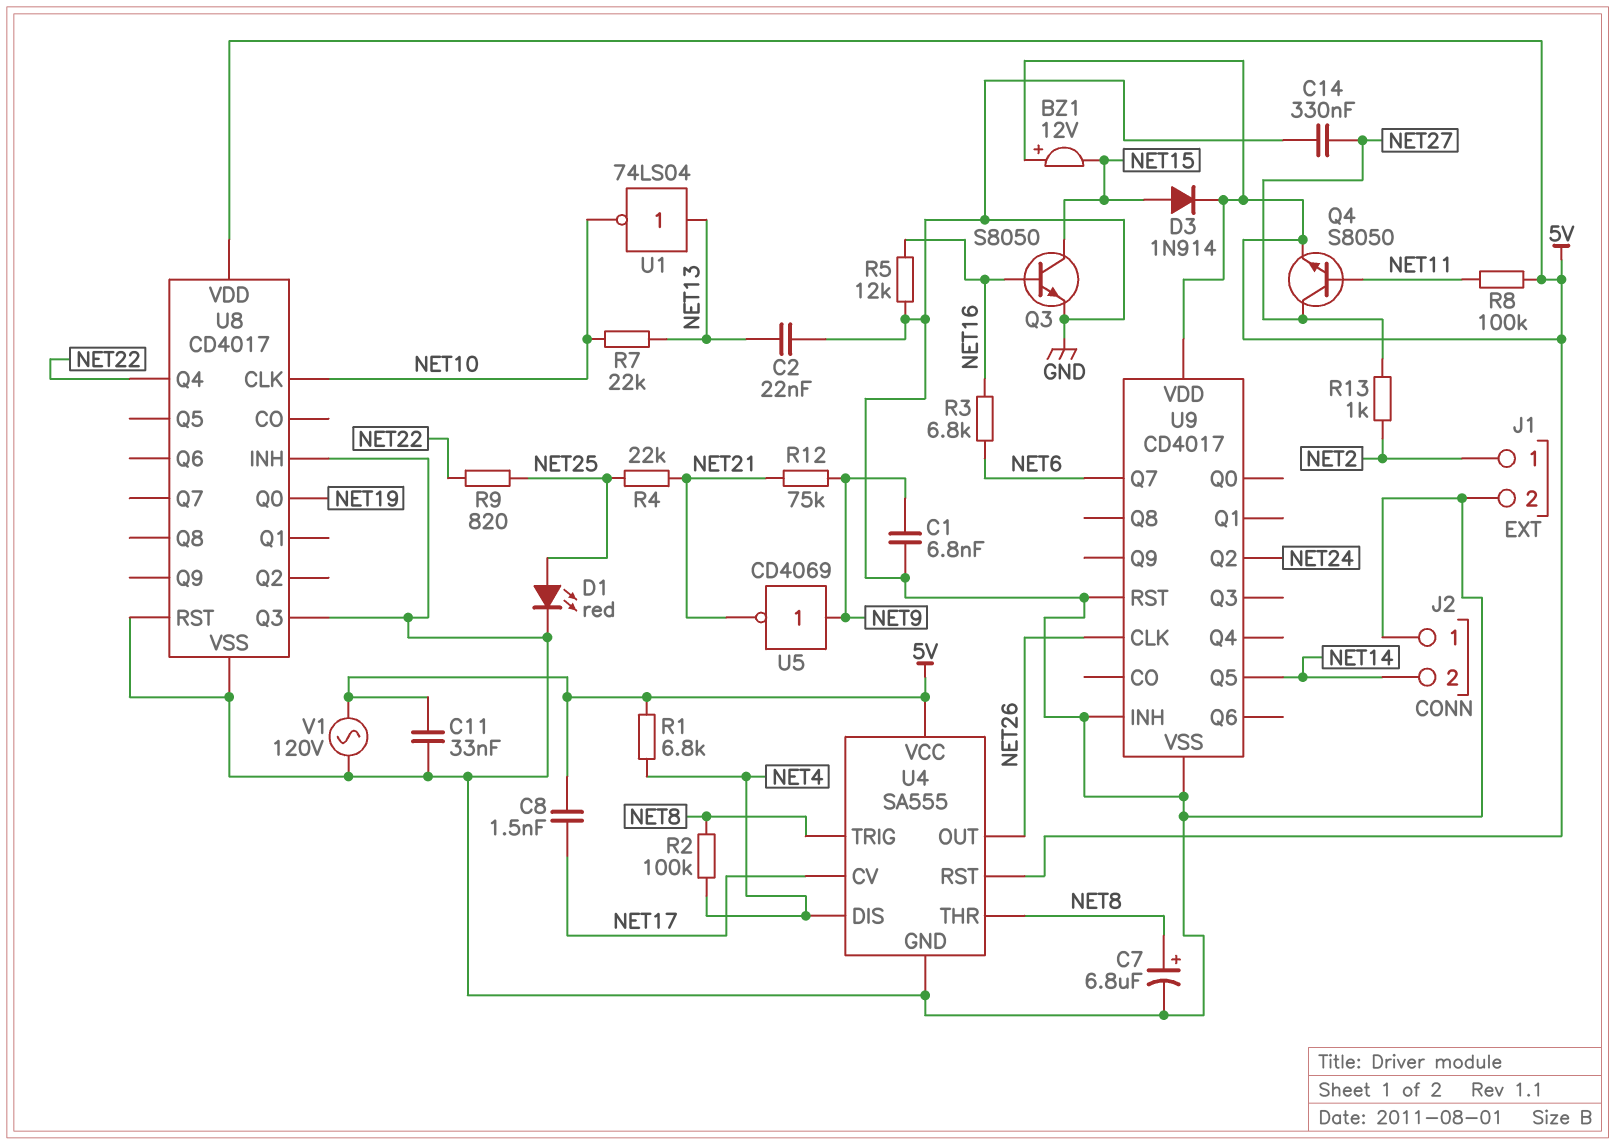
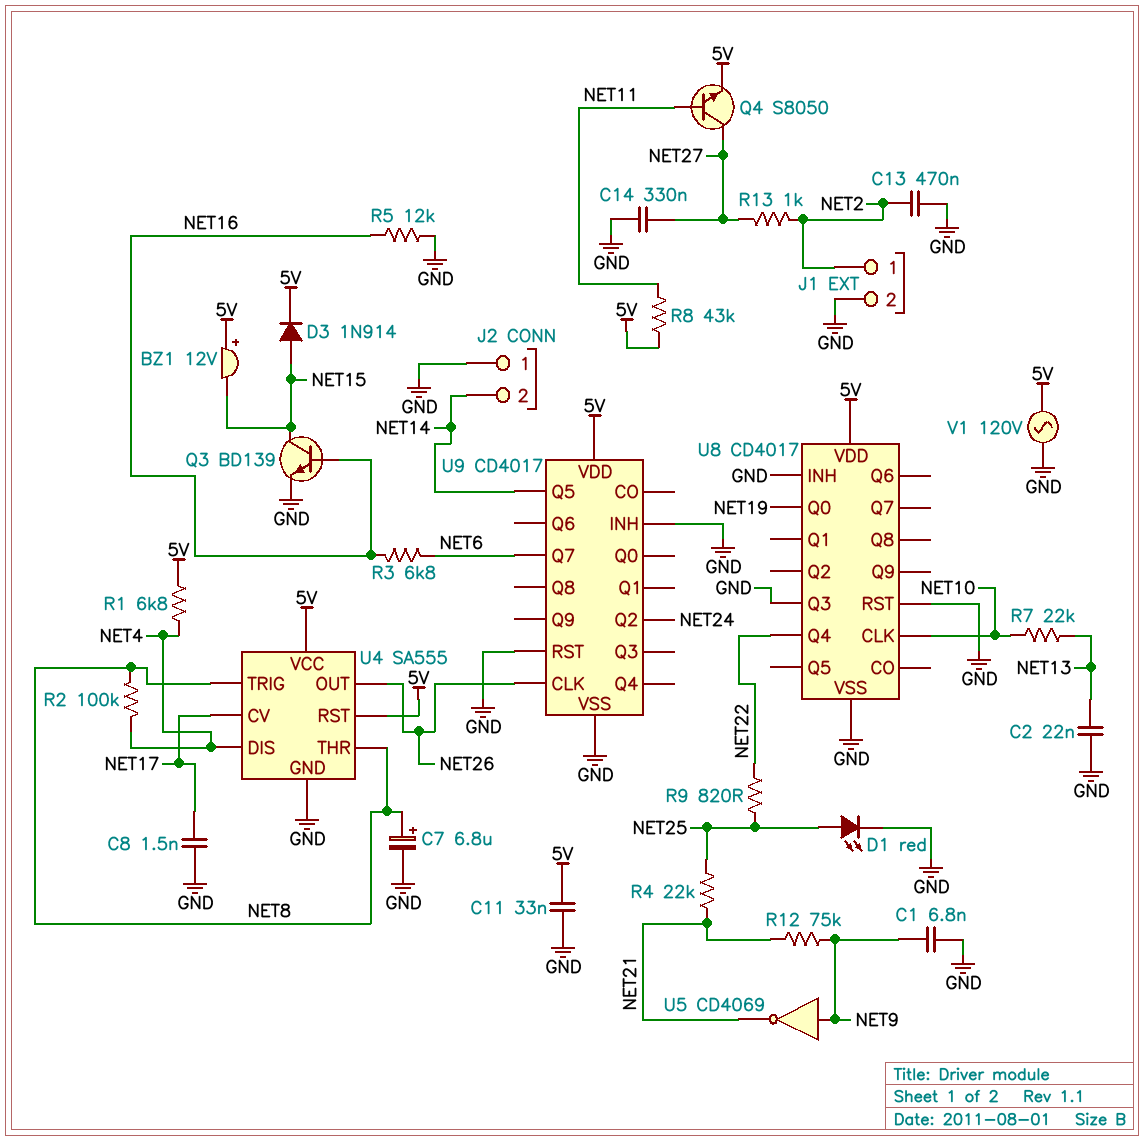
C8: 1.5nF (5V, NET17) -> 1.5nF (GND, NET17)
C13: none -> 470nF (GND, NET2)
Q3: NPN S8050 (B NET16, C NET15, E GND) -> NPN BD139 (B NET16, C NET15, E GND)
R8: 100k (5V, NET11) -> 43k (5V, NET11)
U1: NOT 74LS04 (in NET13, out NET10) -> none

